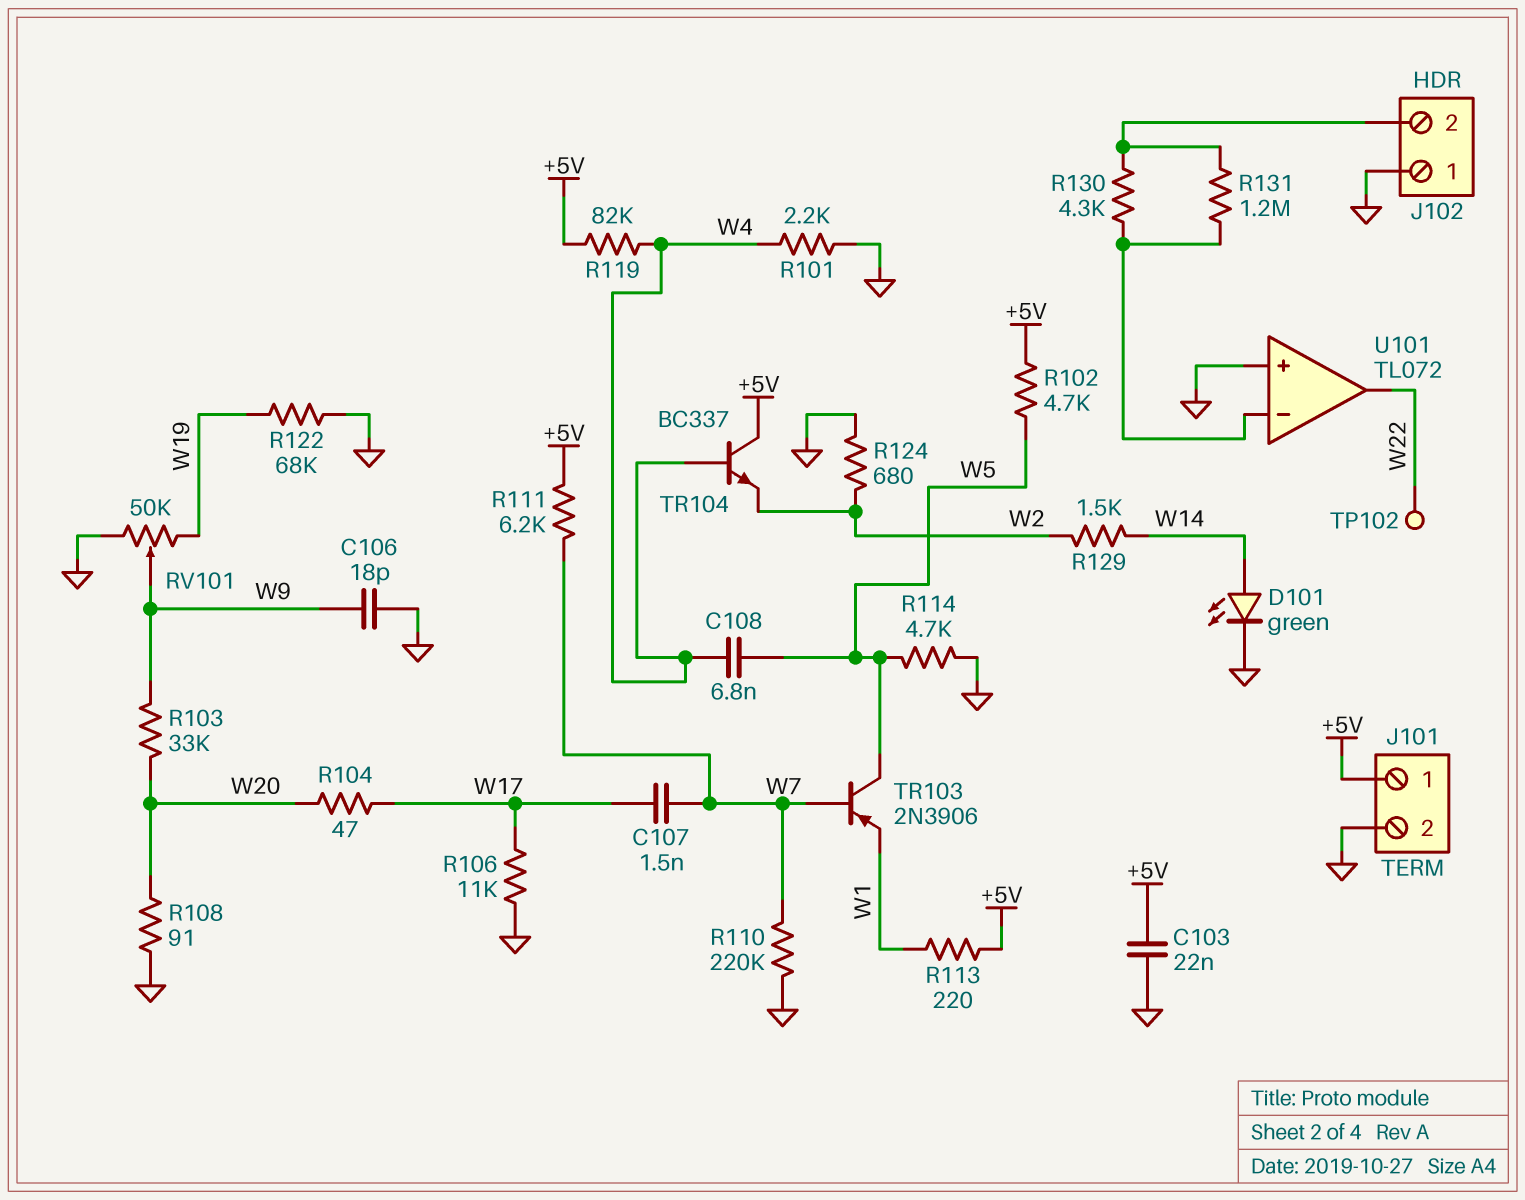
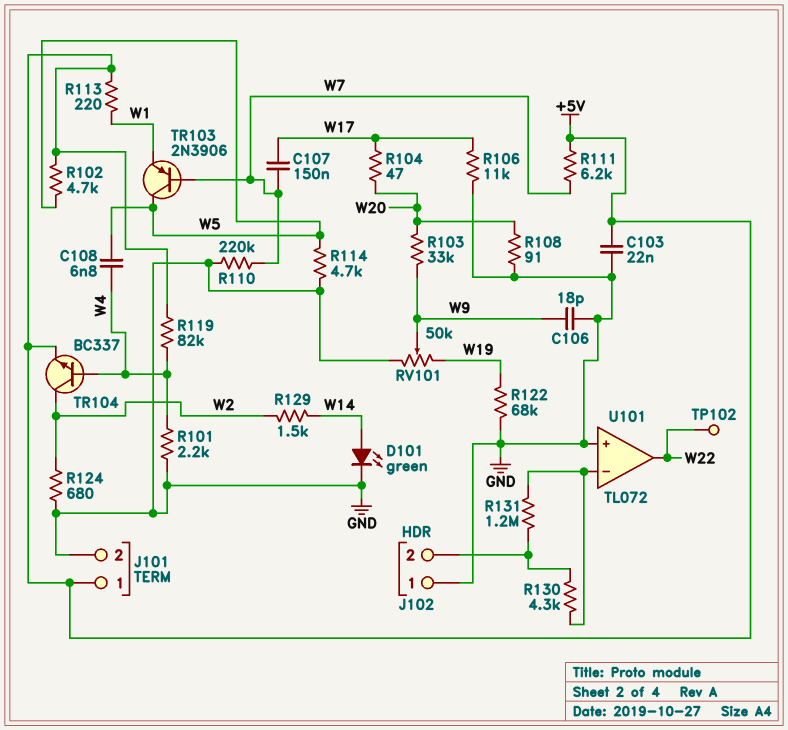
C107: 1.5nF (W7, W17) -> 150nF (W7, W17)
TR104: NPN BC337 (B W4, C +5V, E W2) -> NPN BC337 (B W4, C W2, E +5V)

